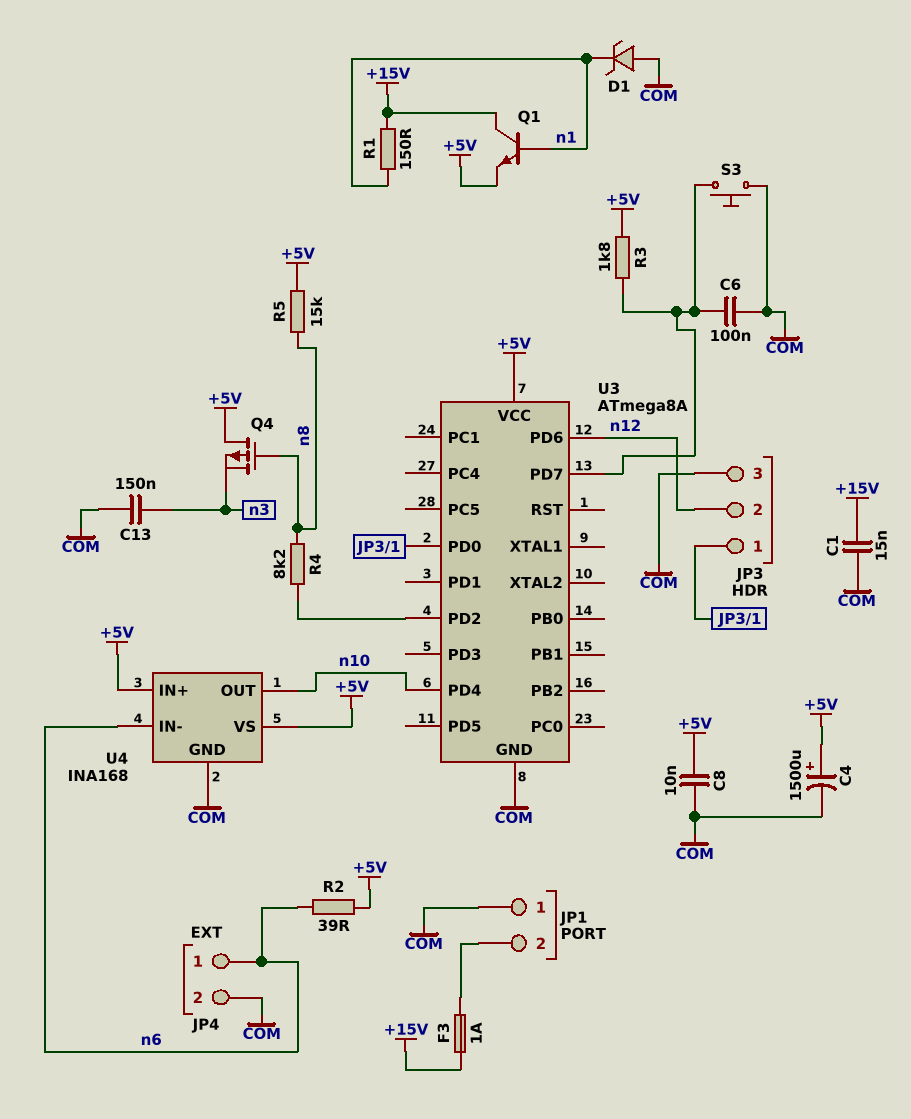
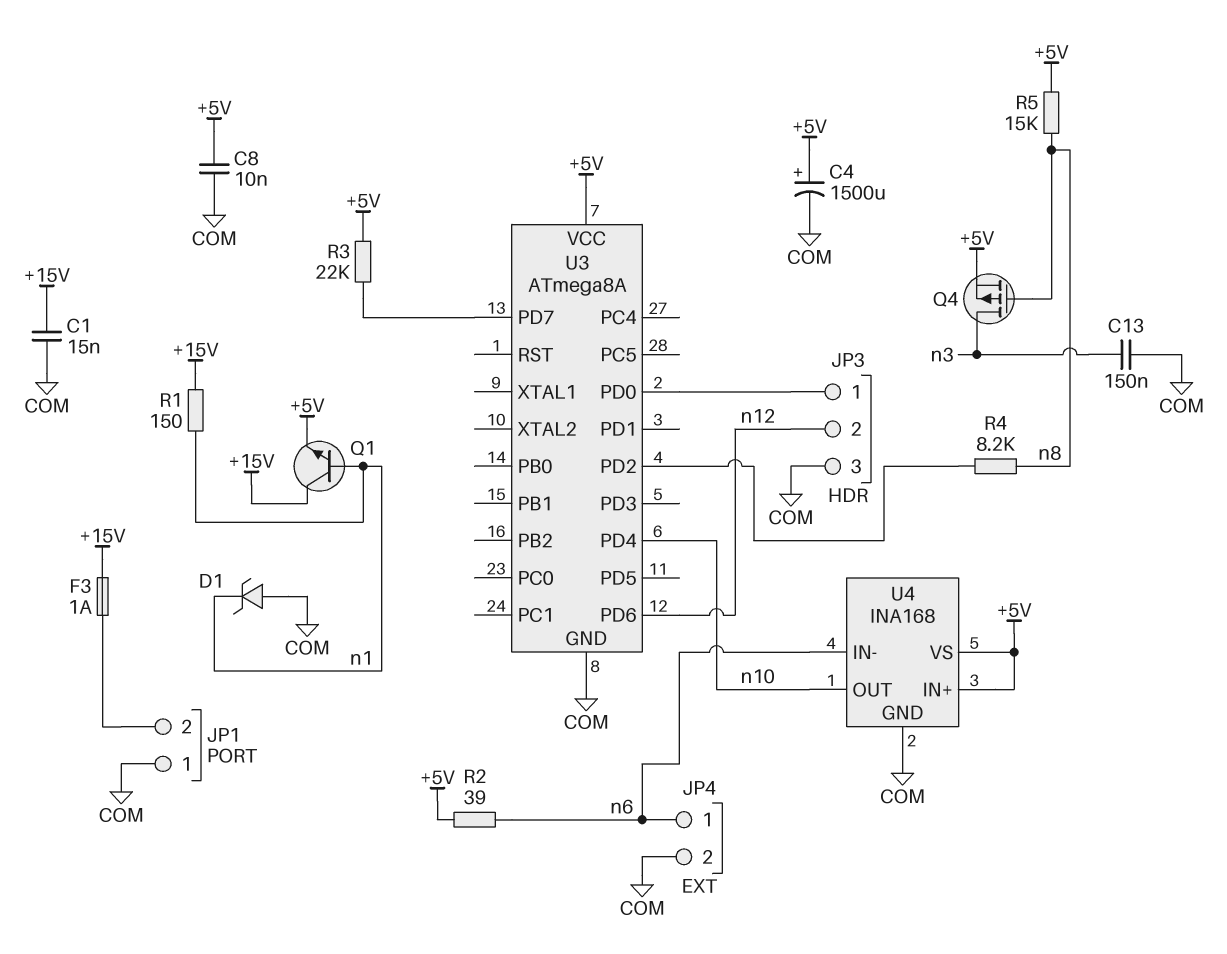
C6: 100nF (COM, U3/PD7) -> none
Q4: PMOS (G n8, D +5V, S n3) -> PMOS (G n8, D n3, S +5V)
R3: 1.8k (+5V, U3/PD7) -> 22k (+5V, U3/PD7)
S3: button (COM, U3/PD7) -> none

